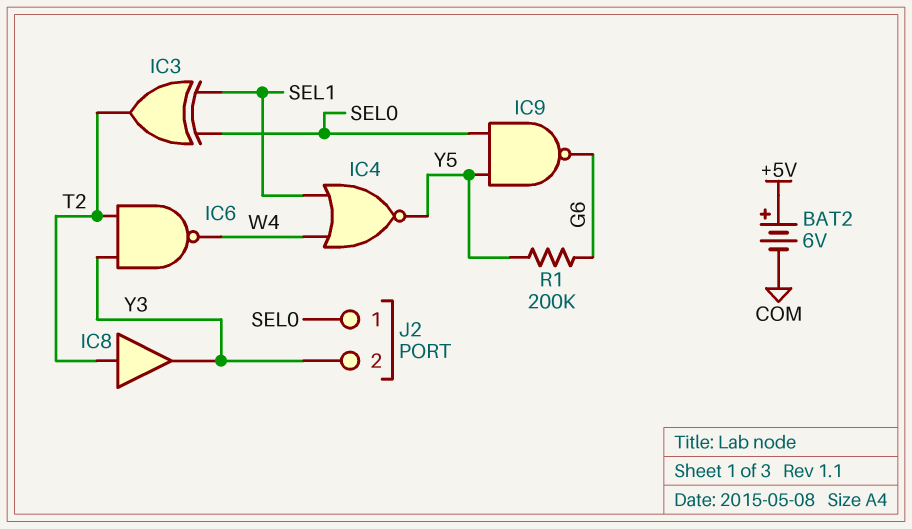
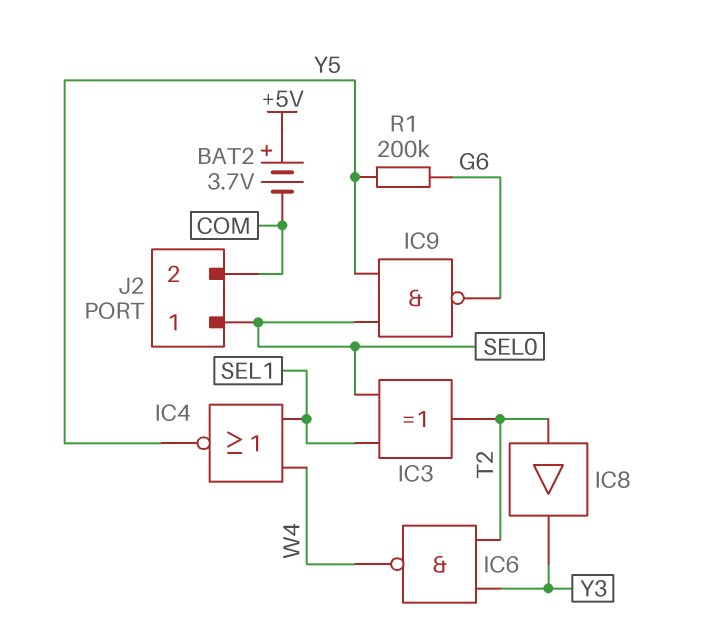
BAT2: 6V (plus +5V, minus COM) -> 3.7V (plus +5V, minus COM)
J2 pin 2: Y3 -> COM

